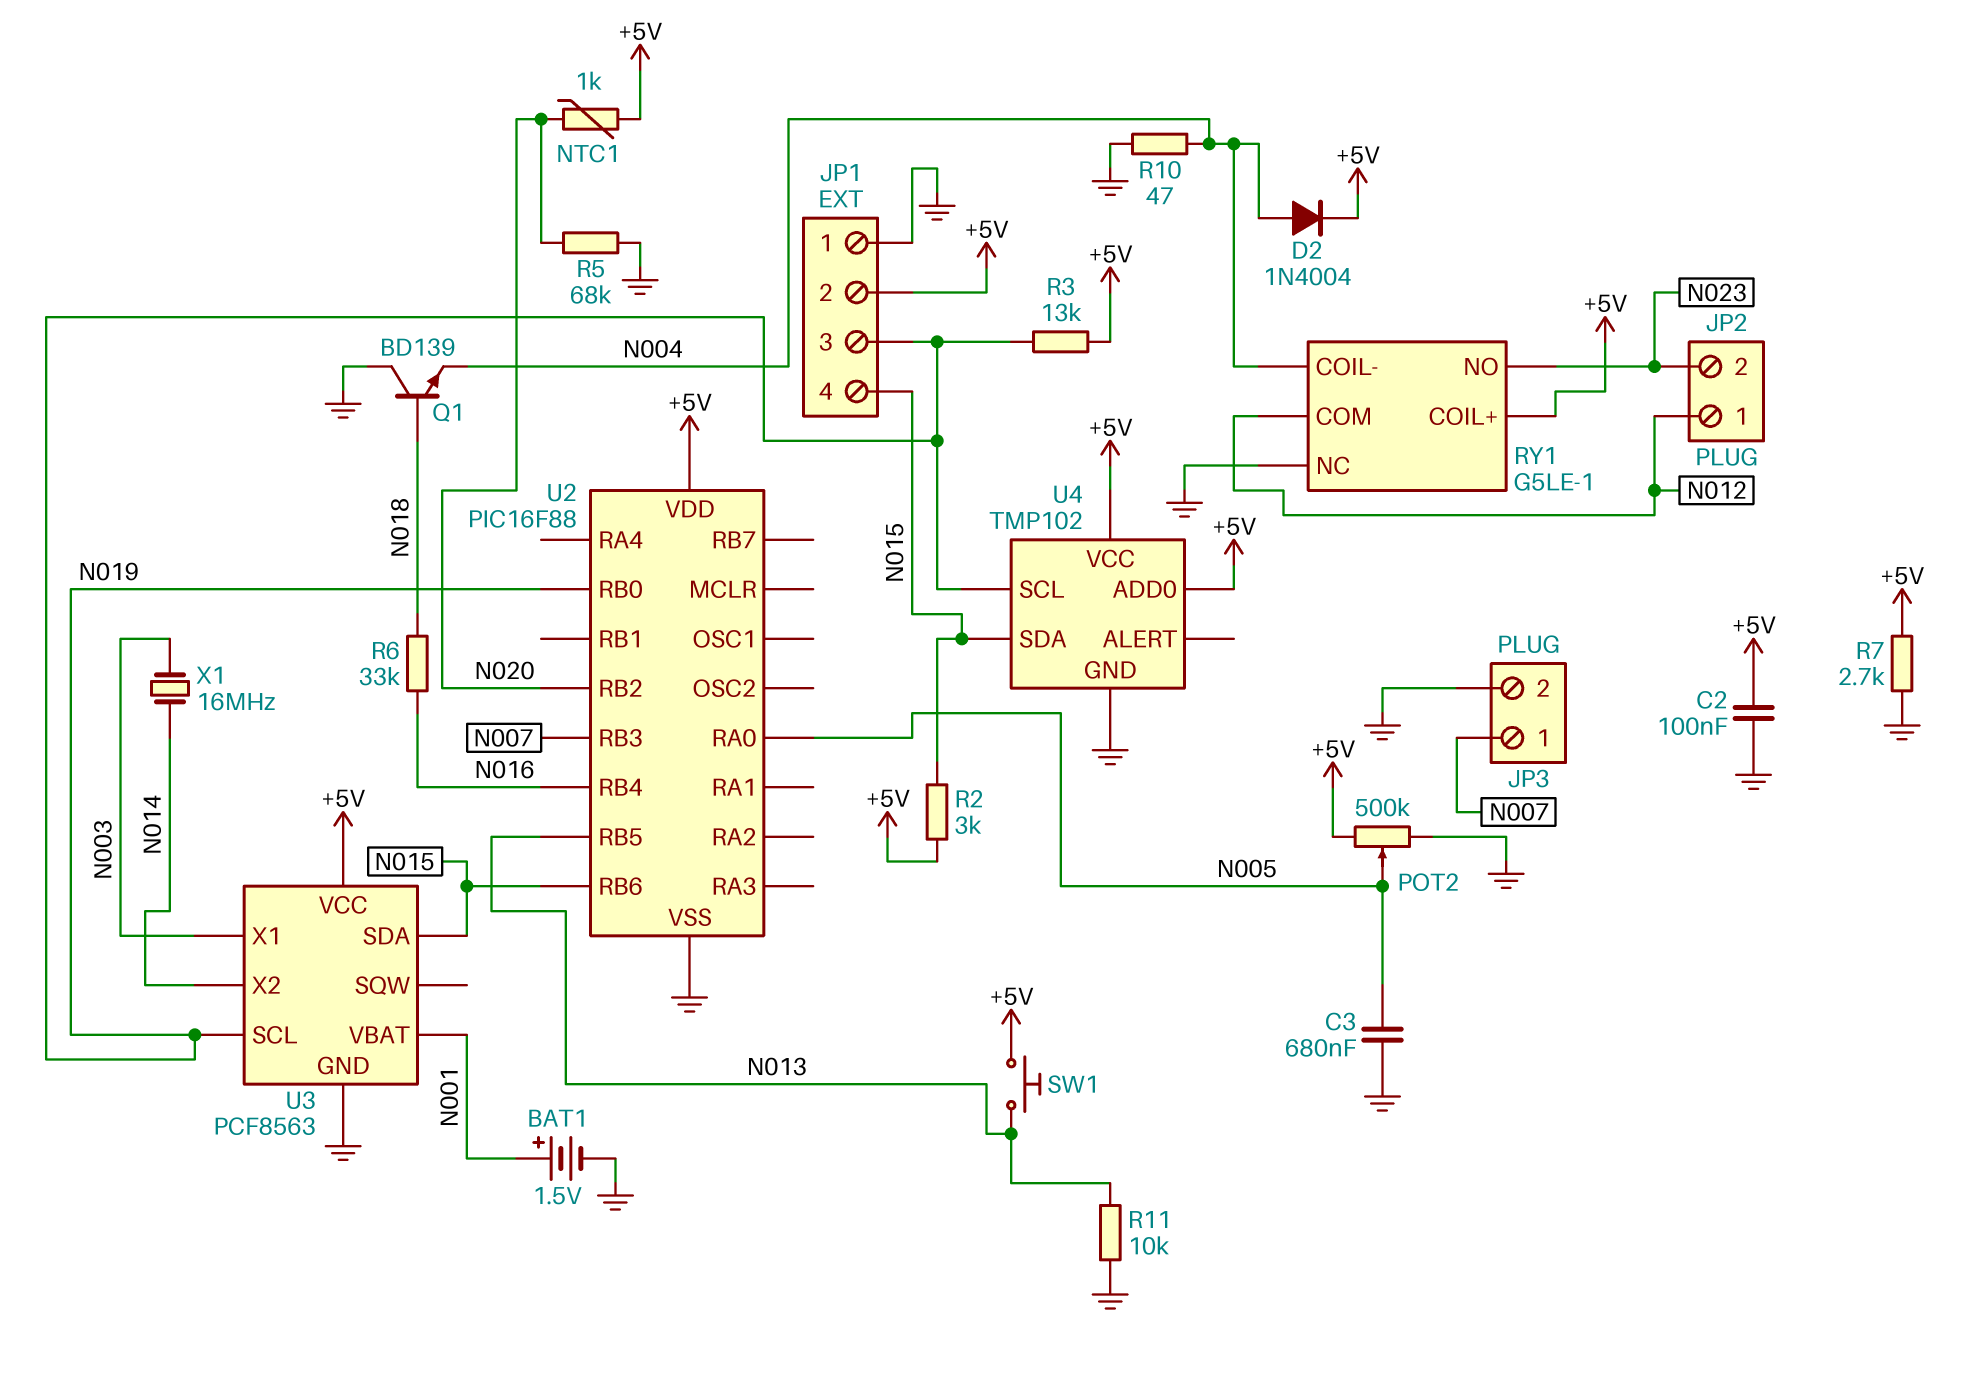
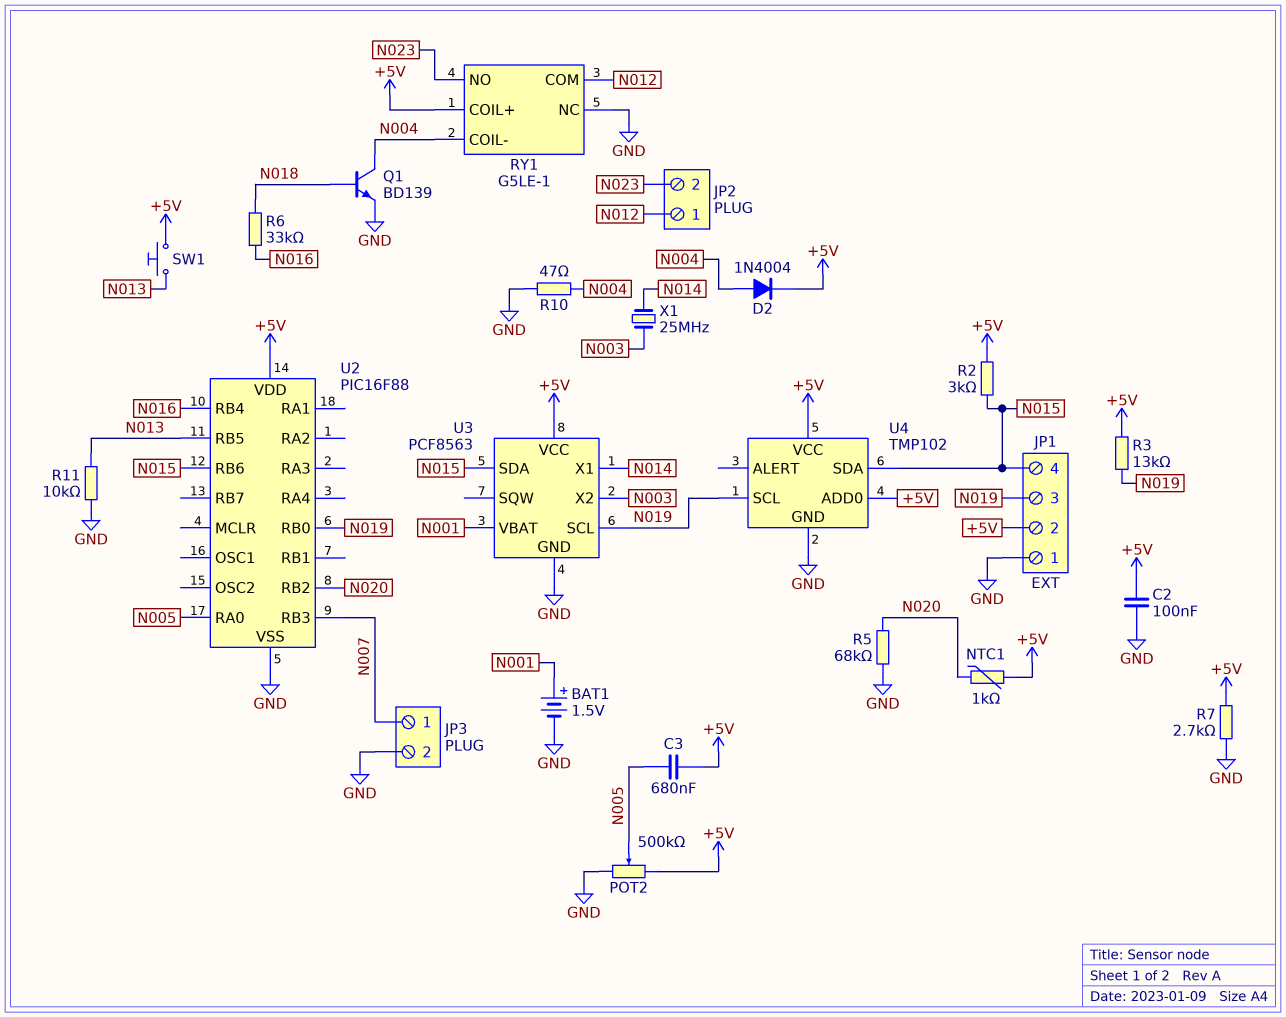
C3: 680nF (GND, N005) -> 680nF (+5V, N005)
Q1: NPN BD139 (B N018, C GND, E N004) -> NPN BD139 (B N018, C N004, E GND)
U3 pin X1: N003 -> N014
U3 pin X2: N014 -> N003
X1: 16MHz (N003, N014) -> 25MHz (N003, N014)

